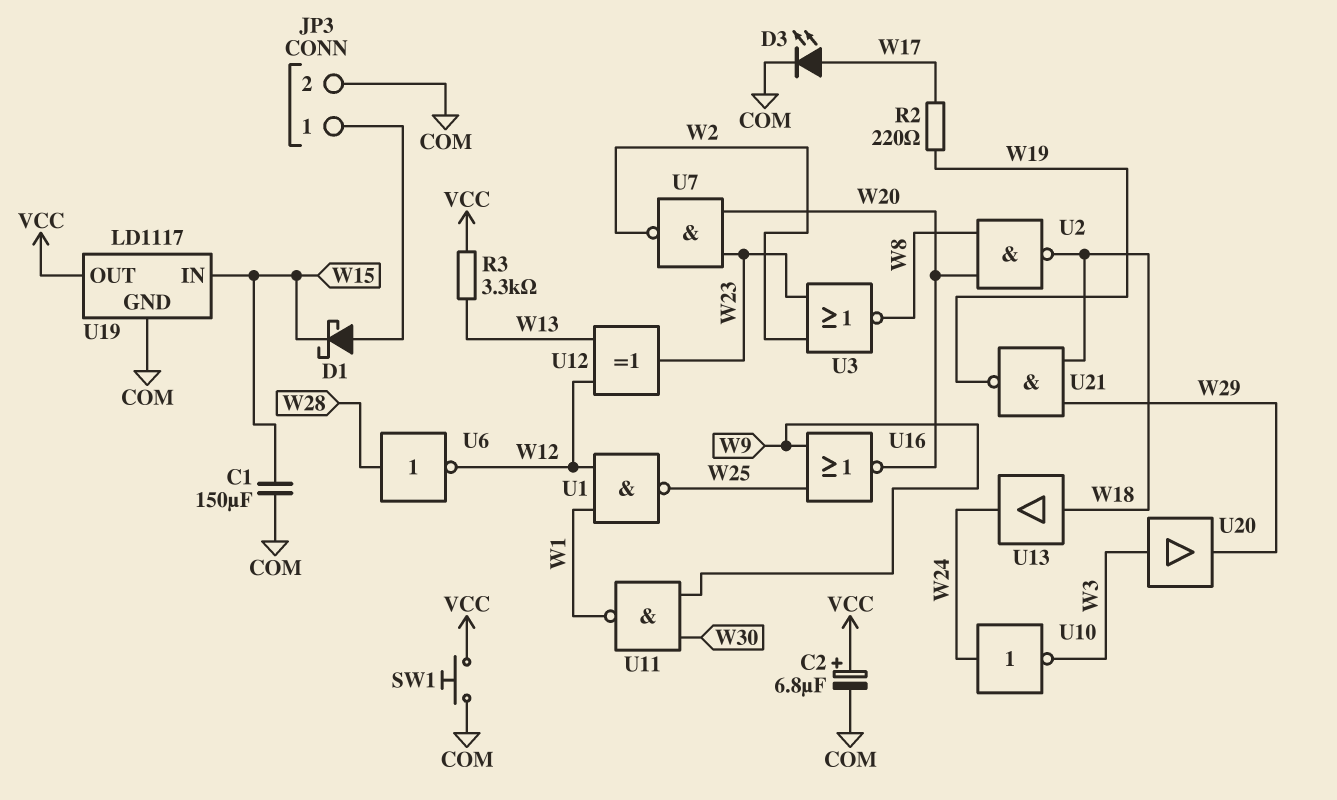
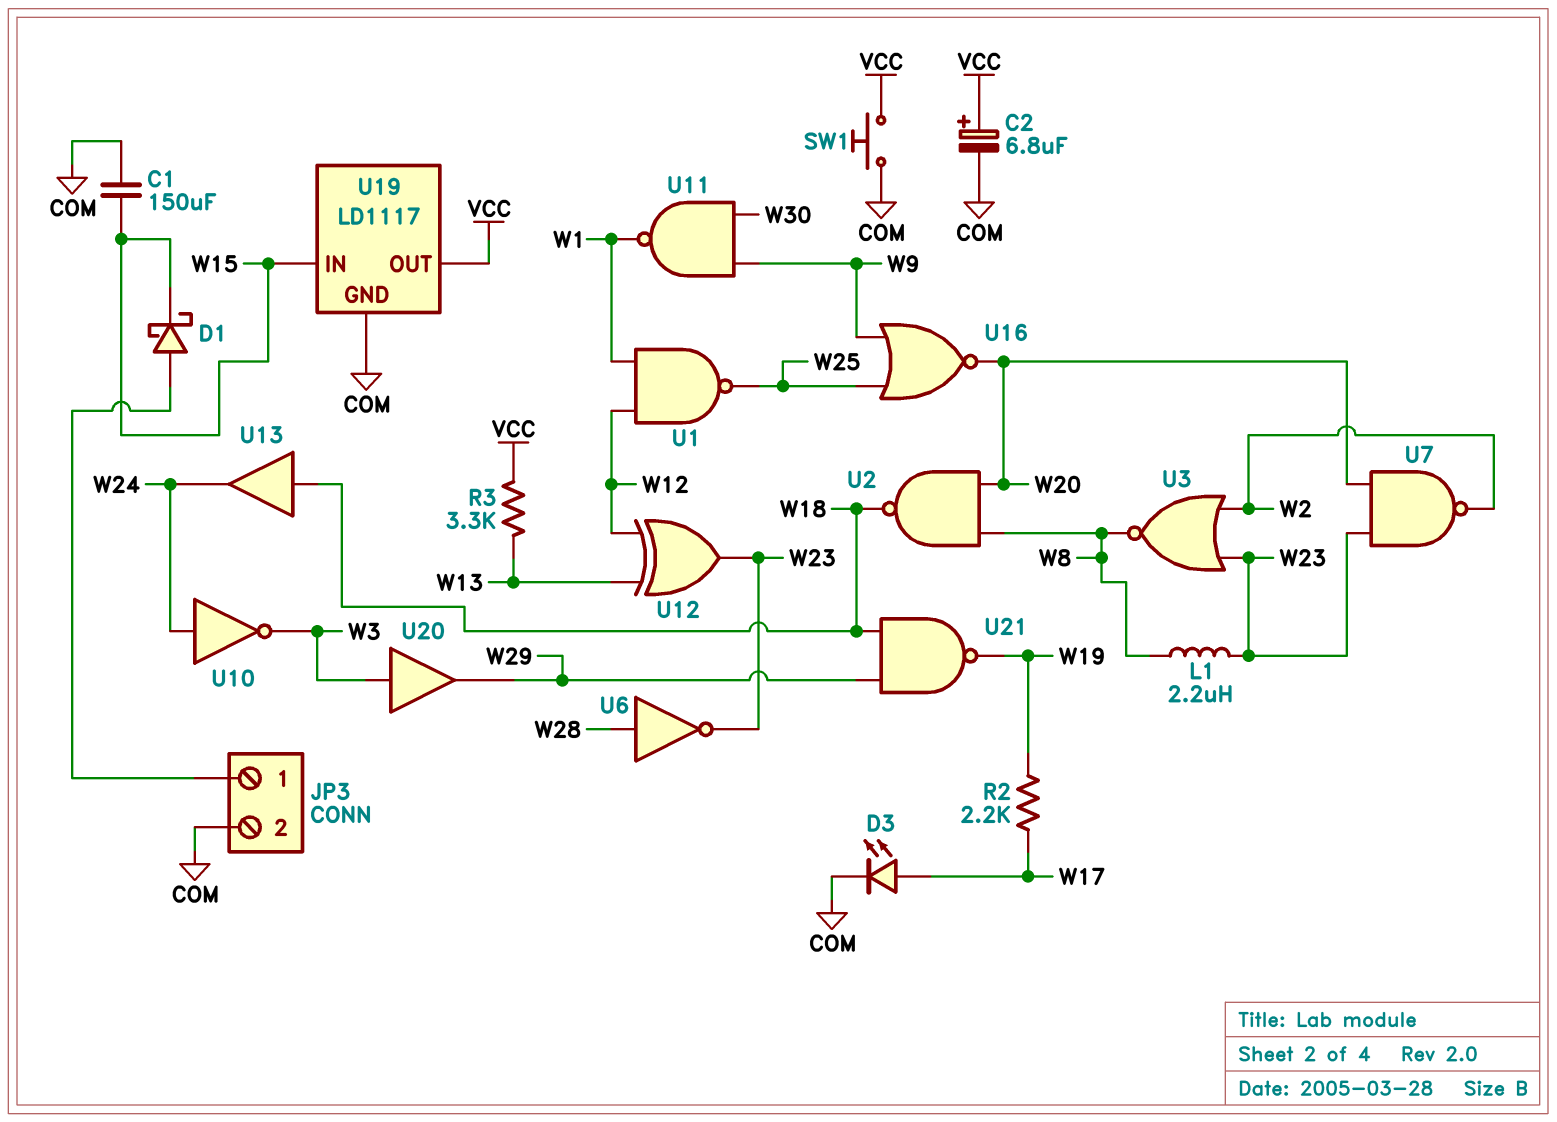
L1: none -> 2.2uH (W8, W23)
R2: 220 (W17, W19) -> 2.2k (W17, W19)
U6: NOT (in W28, out W12) -> NOT (in W28, out W23)

